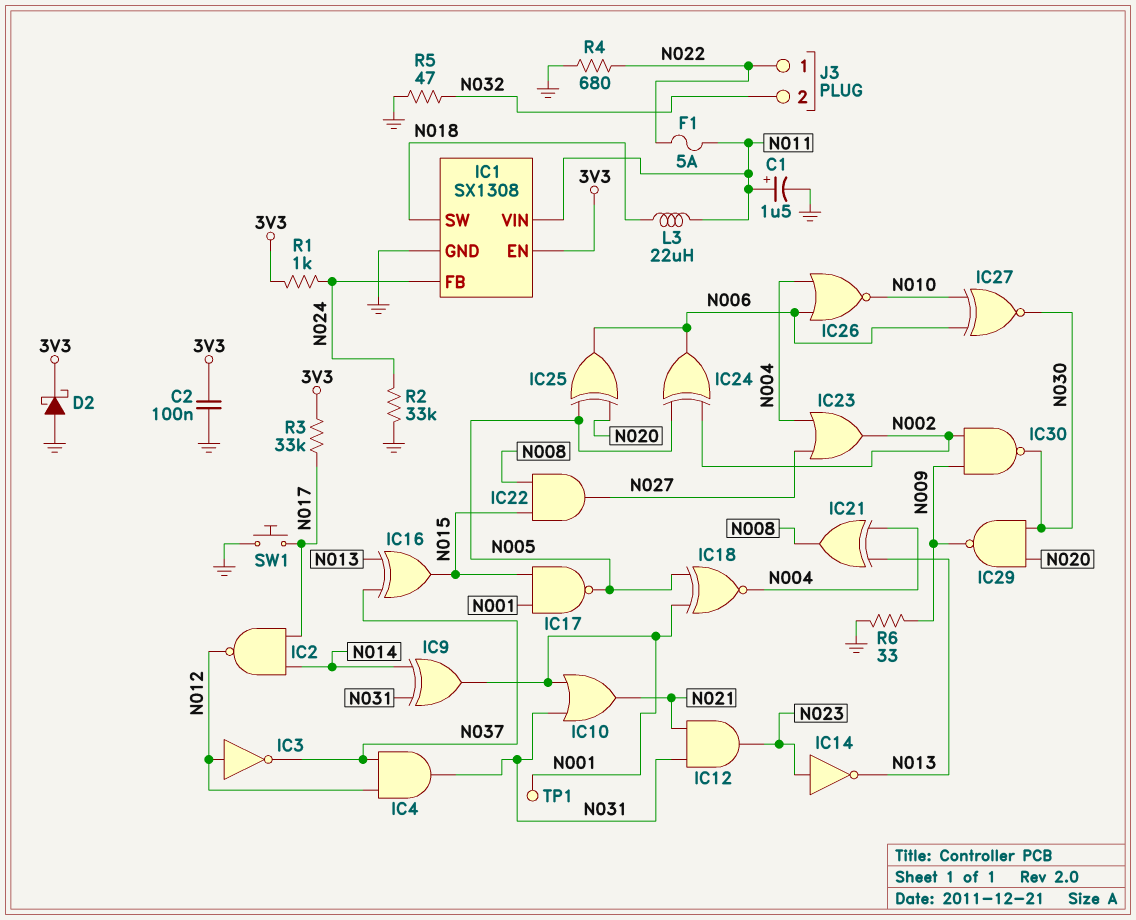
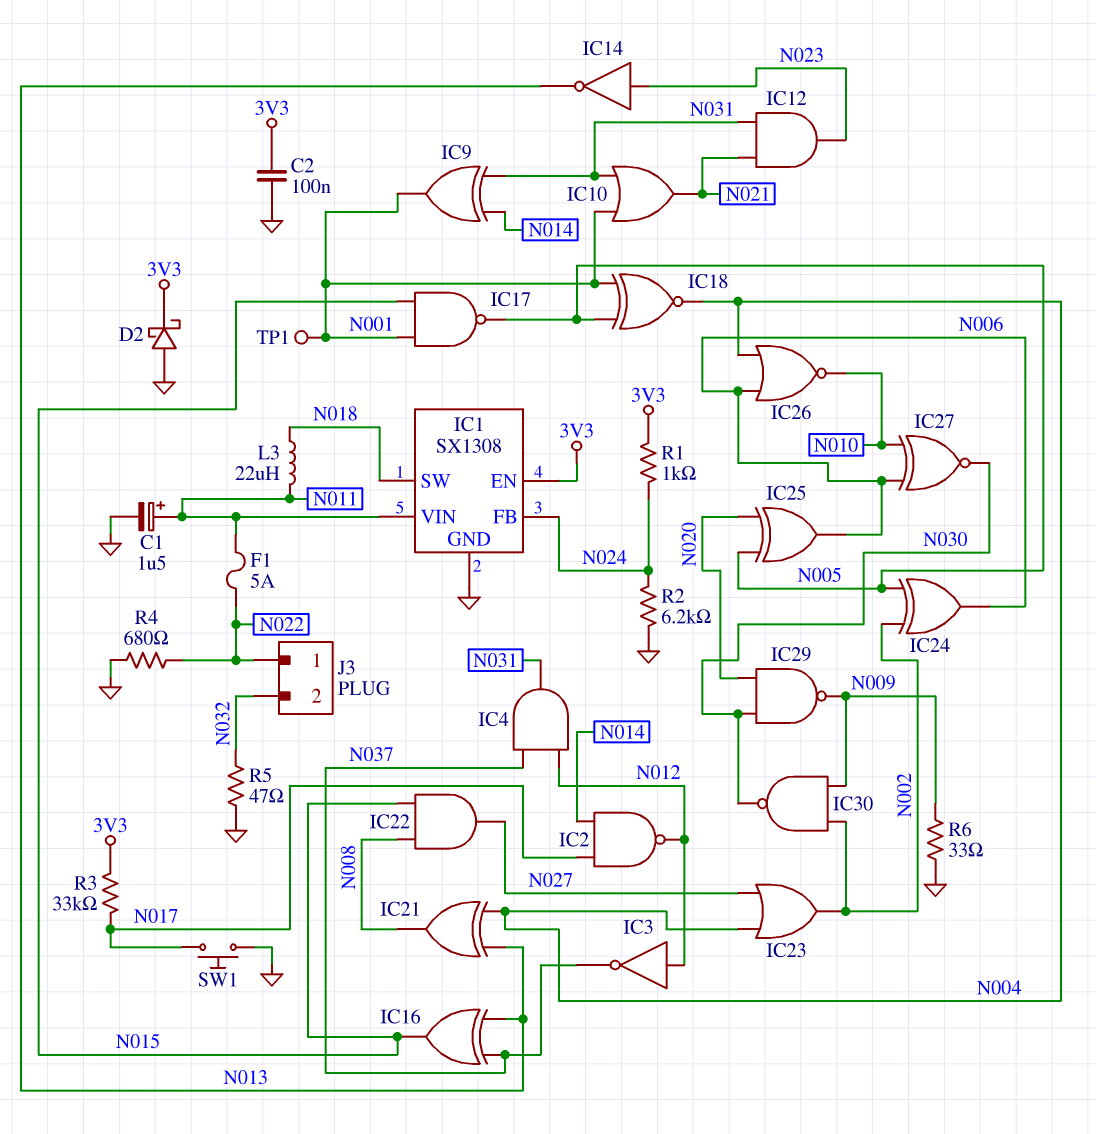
R2: 33k (GND, N024) -> 6.2k (GND, N024)

